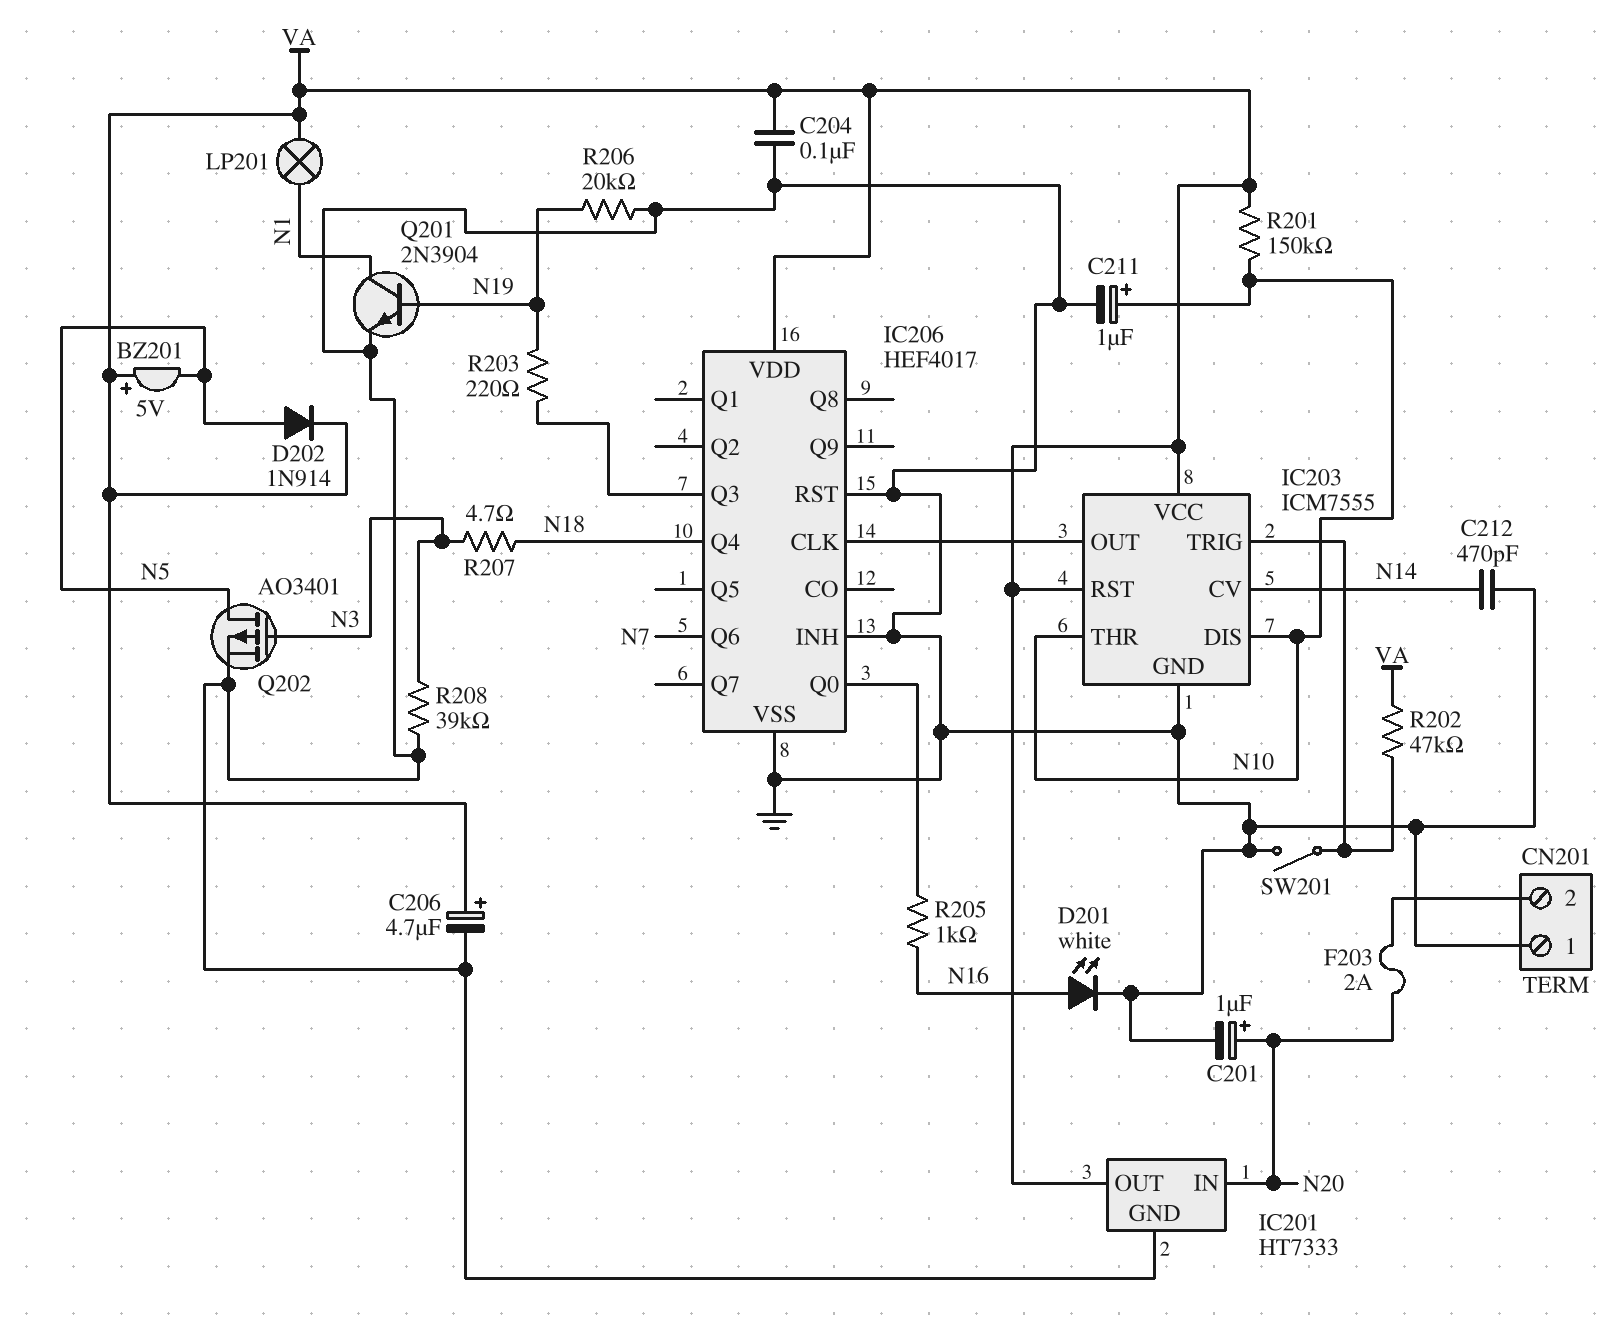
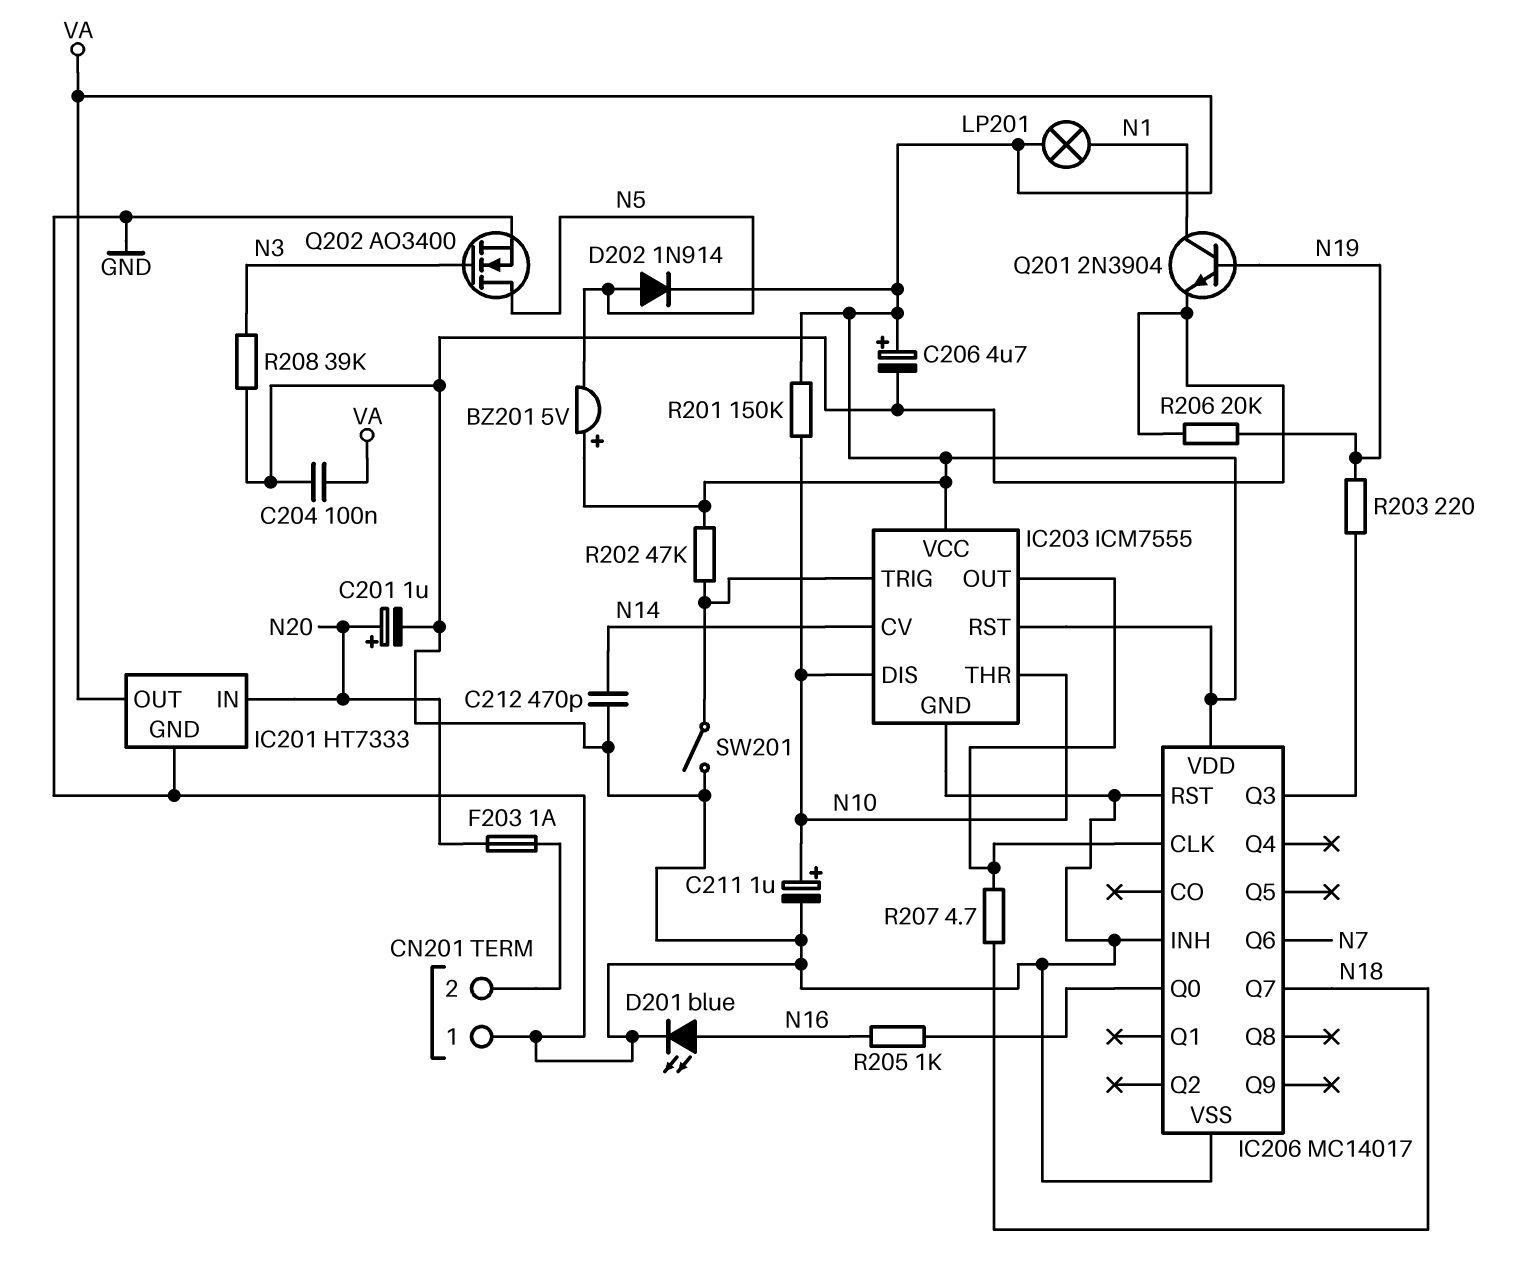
D201: LED white (A N16, K GND) -> LED blue (A N16, K GND)
F203: 2A (CN201/2, N20) -> 1A (CN201/2, N20)
IC206: HEF4017 -> MC14017
IC206 pin Q4: N18 -> none
IC206 pin Q7: none -> N18
Q202: PMOS AO3401 (G N3, D N5, S GND) -> NMOS AO3400 (G N3, D N5, S GND)
R207: 4.7 (N3, N18) -> 4.7 (IC203/OUT, N18)

